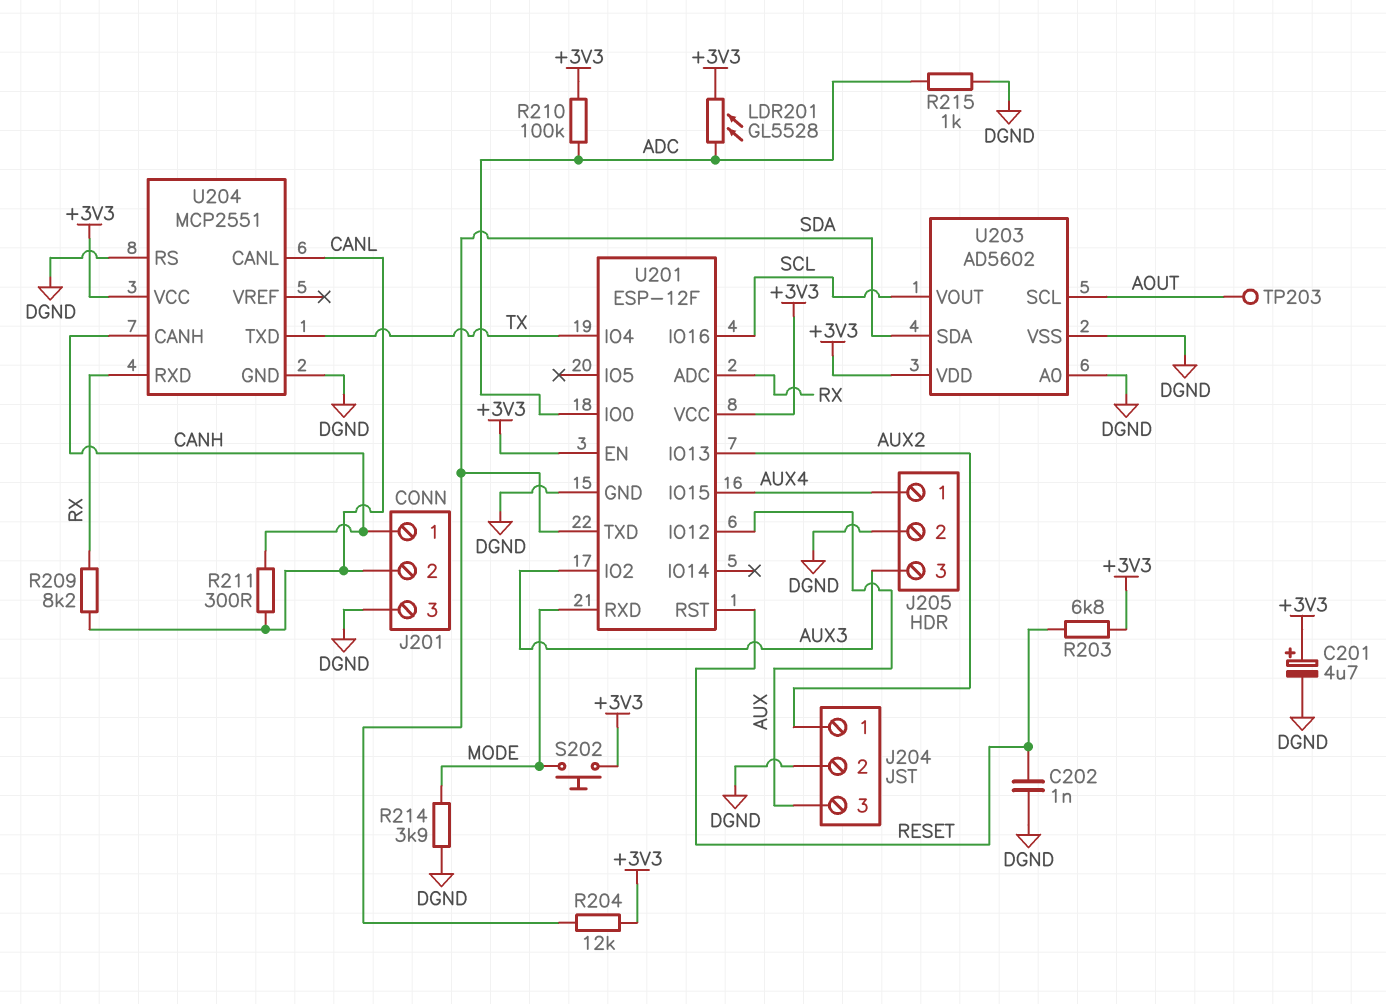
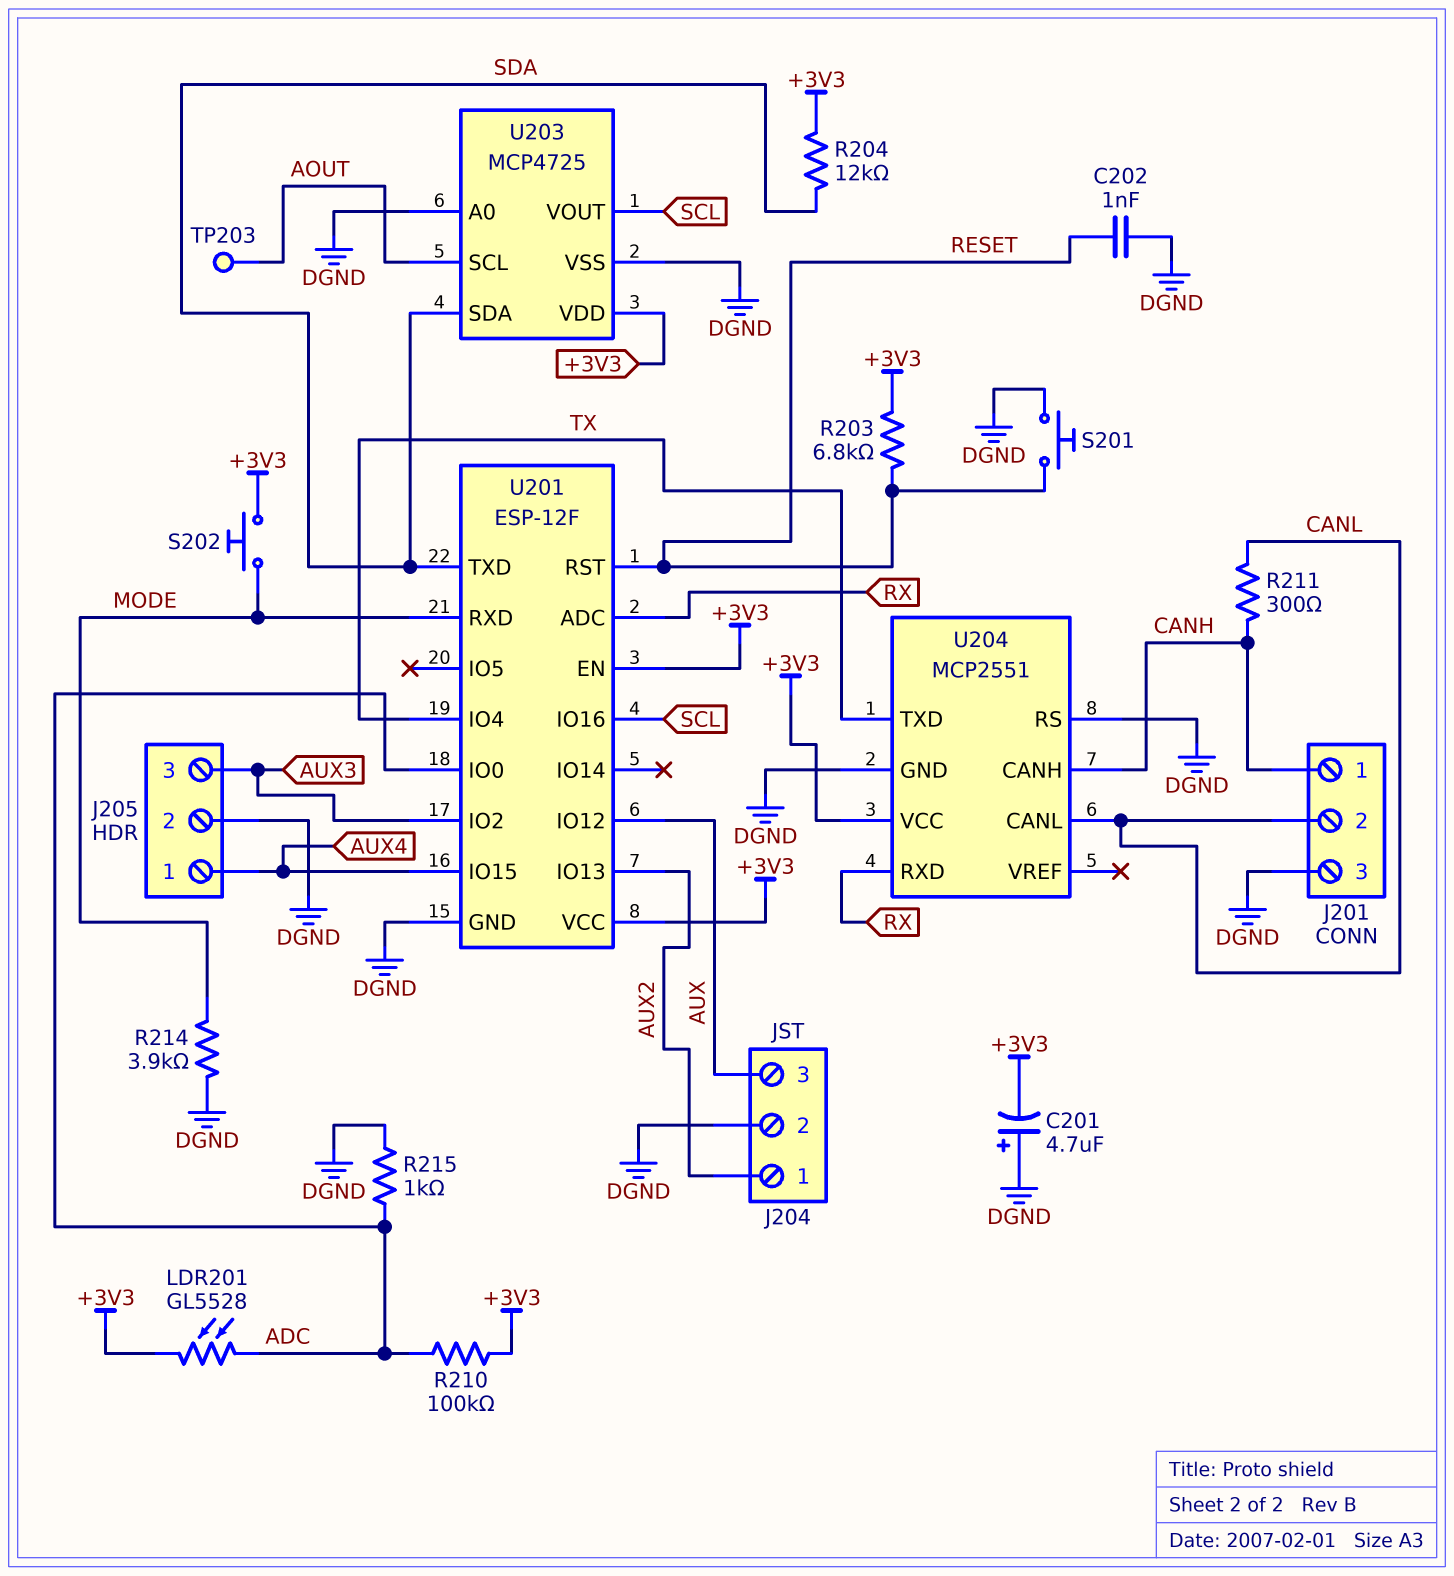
C201: 4.7uF (plus +3V3, minus DGND) -> 4.7uF (plus DGND, minus +3V3)
R209: 8.2k (CANL, RX) -> none
S201: none -> button (DGND, RESET)
U203: AD5602 -> MCP4725

